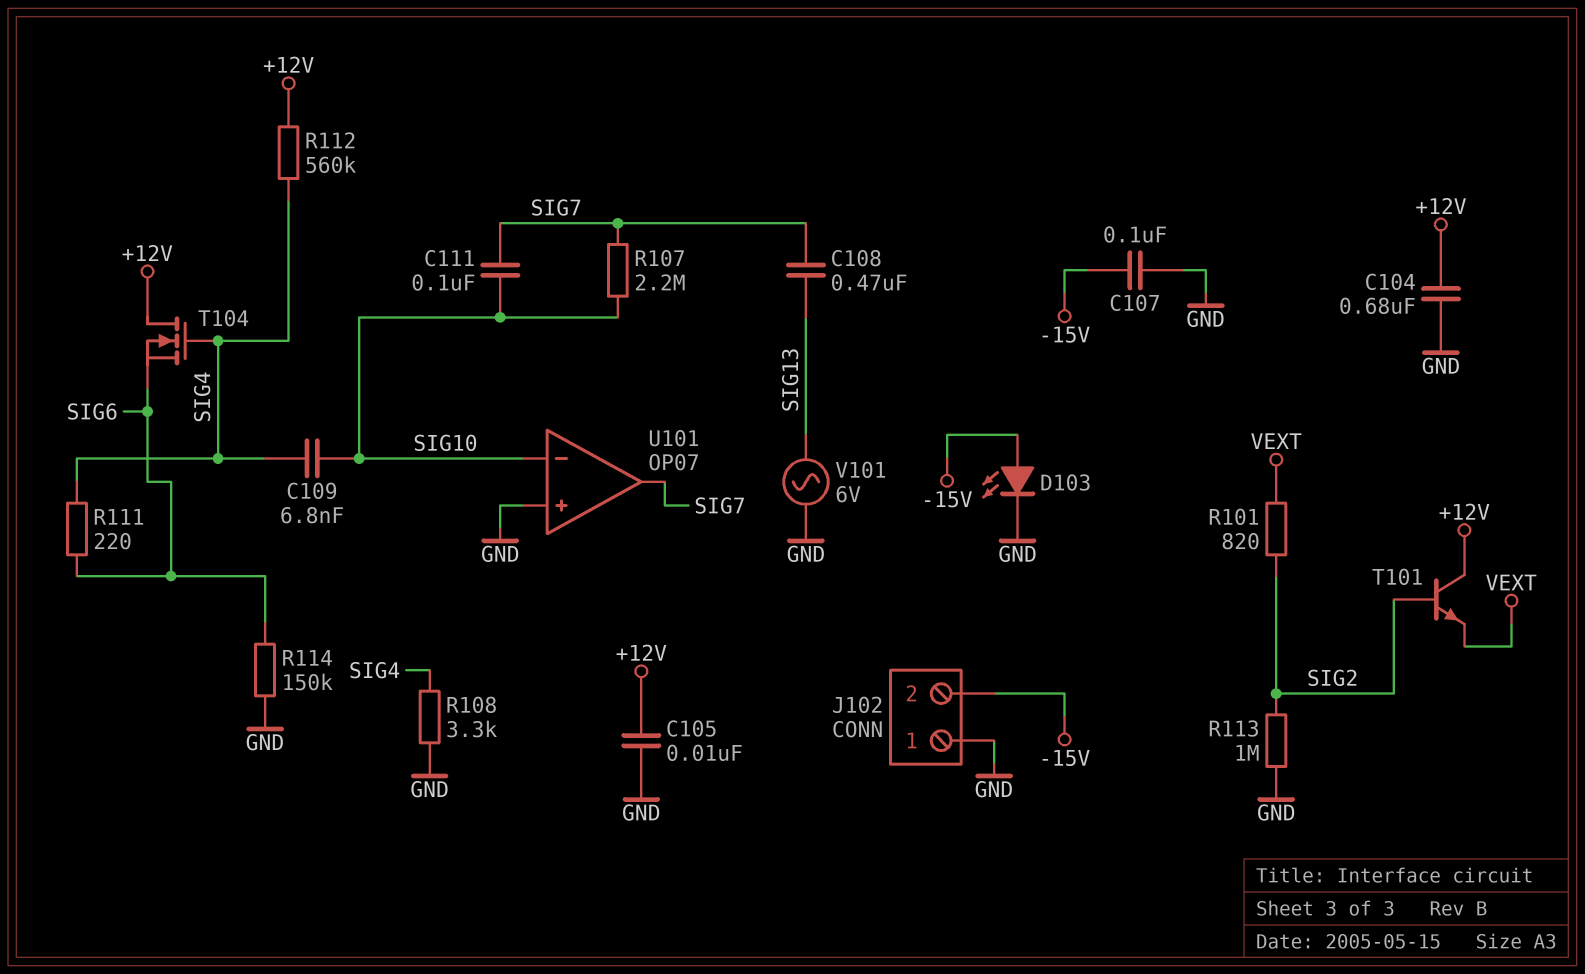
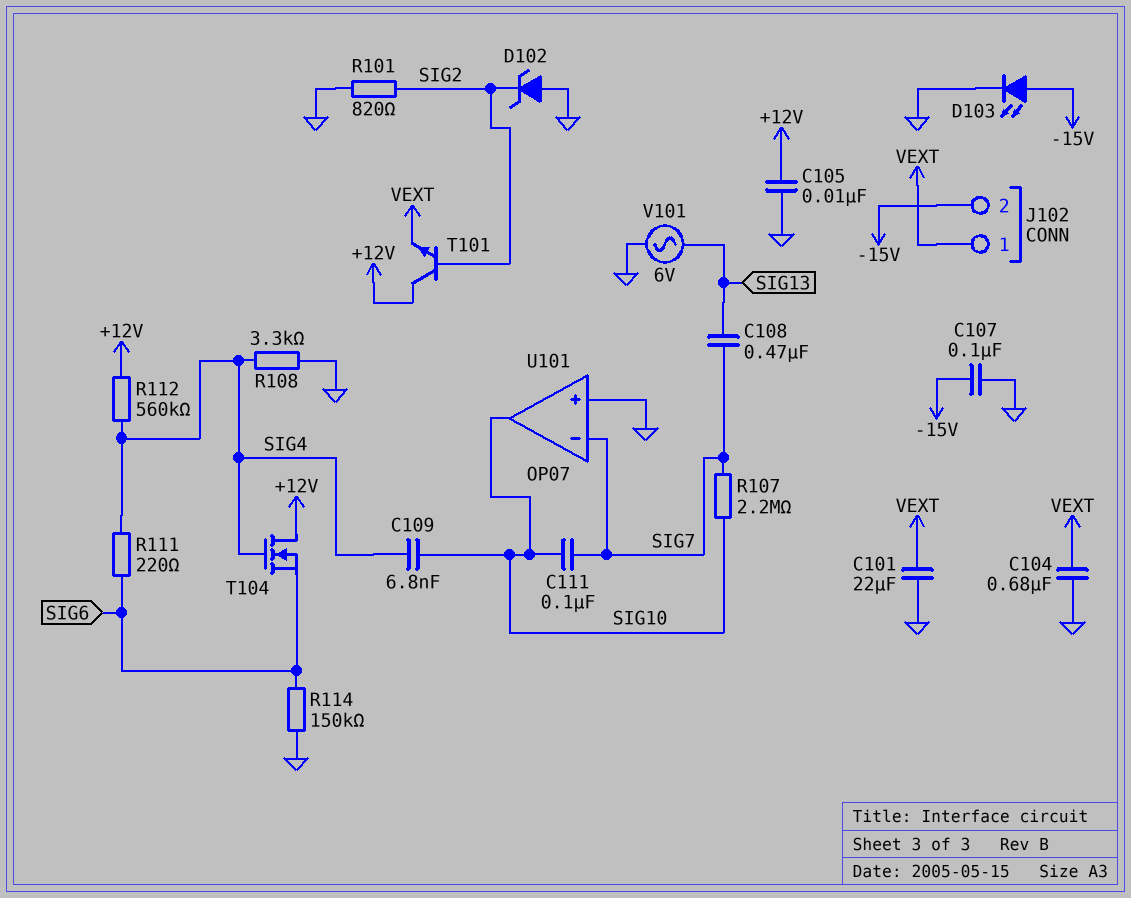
C101: none -> 22uF (GND, VEXT)
C104: 680nF (+12V, GND) -> 680nF (GND, VEXT)
D102: none -> zener (A GND, K SIG2)
J102 pin 1: GND -> VEXT
R101: 820 (SIG2, VEXT) -> 820 (GND, SIG2)
R113: 1M (GND, SIG2) -> none
U101 pin in-: SIG10 -> SIG7
U101 pin out: SIG7 -> SIG10

